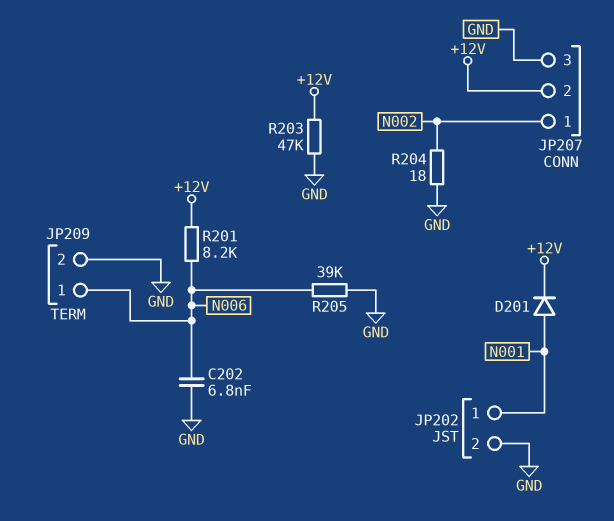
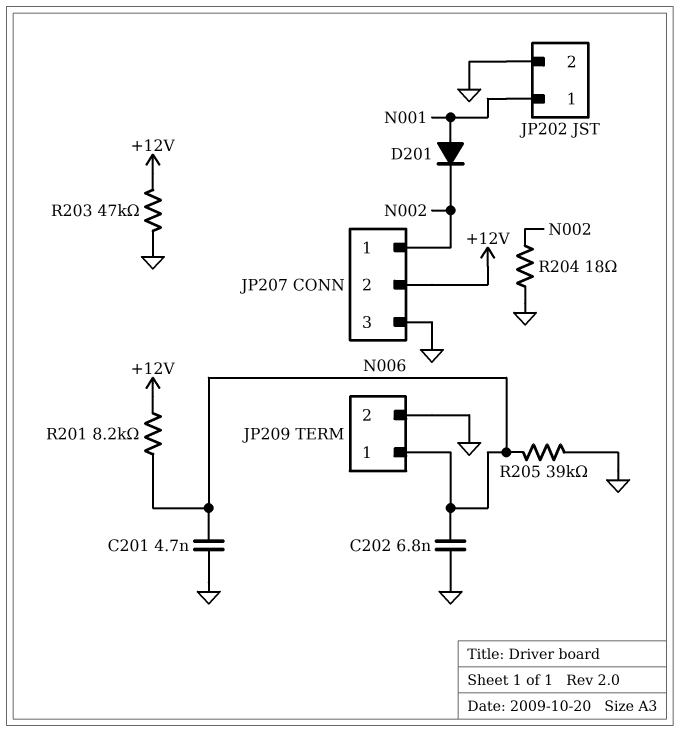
C201: none -> 4.7nF (GND, N006)
D201: diode (A N001, K +12V) -> diode (A N001, K N002)

